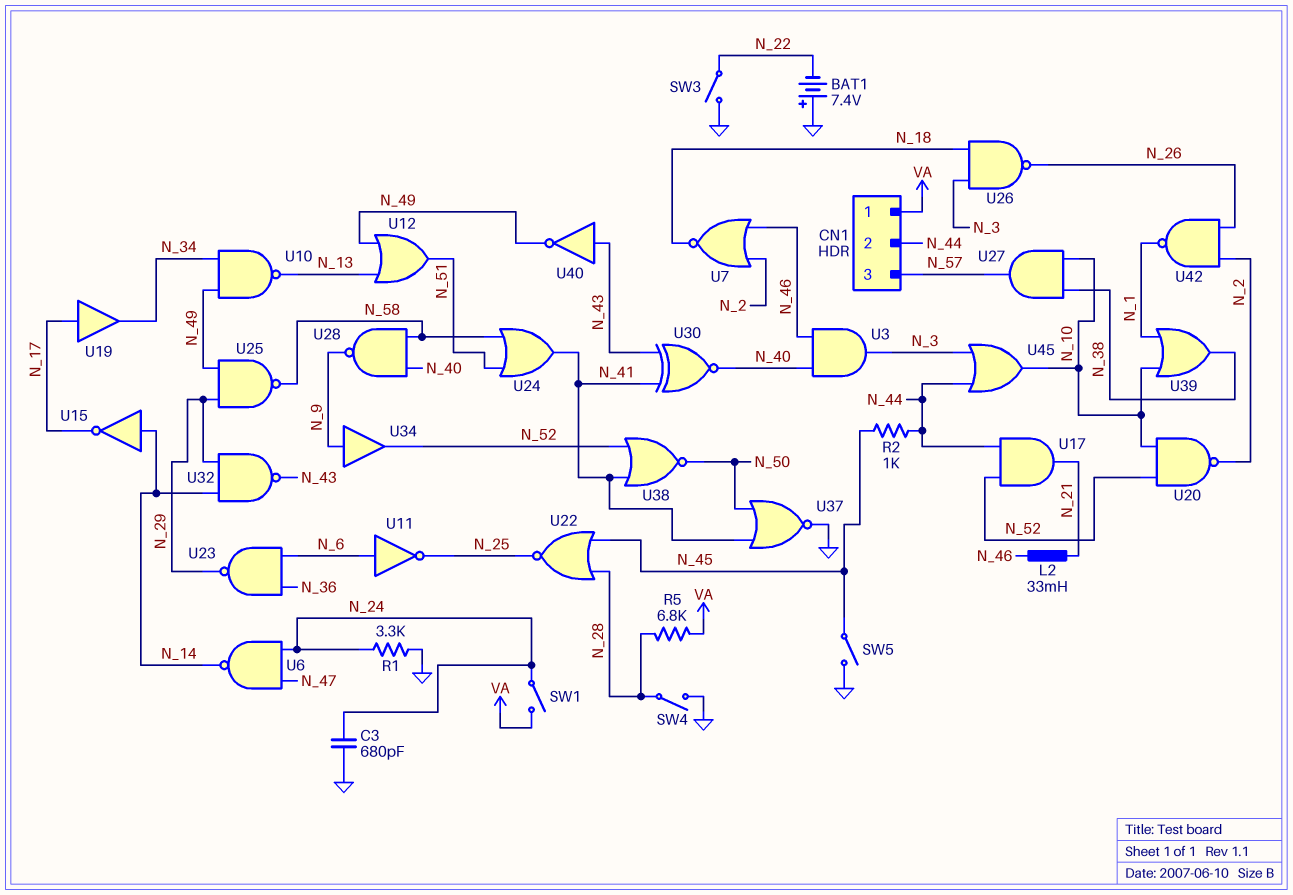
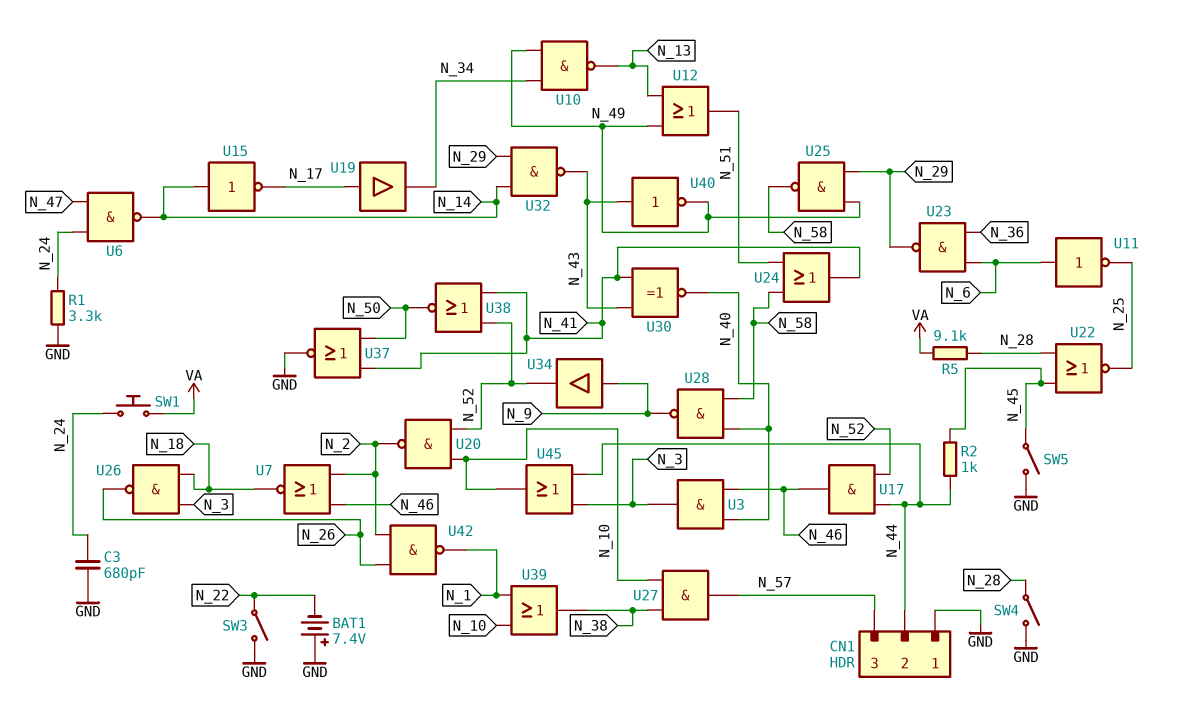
CN1 pin 1: VA -> GND
L2: 33mH (N_21, N_46) -> none
R5: 6.8k (N_28, VA) -> 9.1k (N_28, VA)
SW1: switch (N_24, VA) -> button (N_24, VA)
U17: AND (in N_44, in N_52, out N_21) -> AND (in N_44, in N_52, out N_46)

